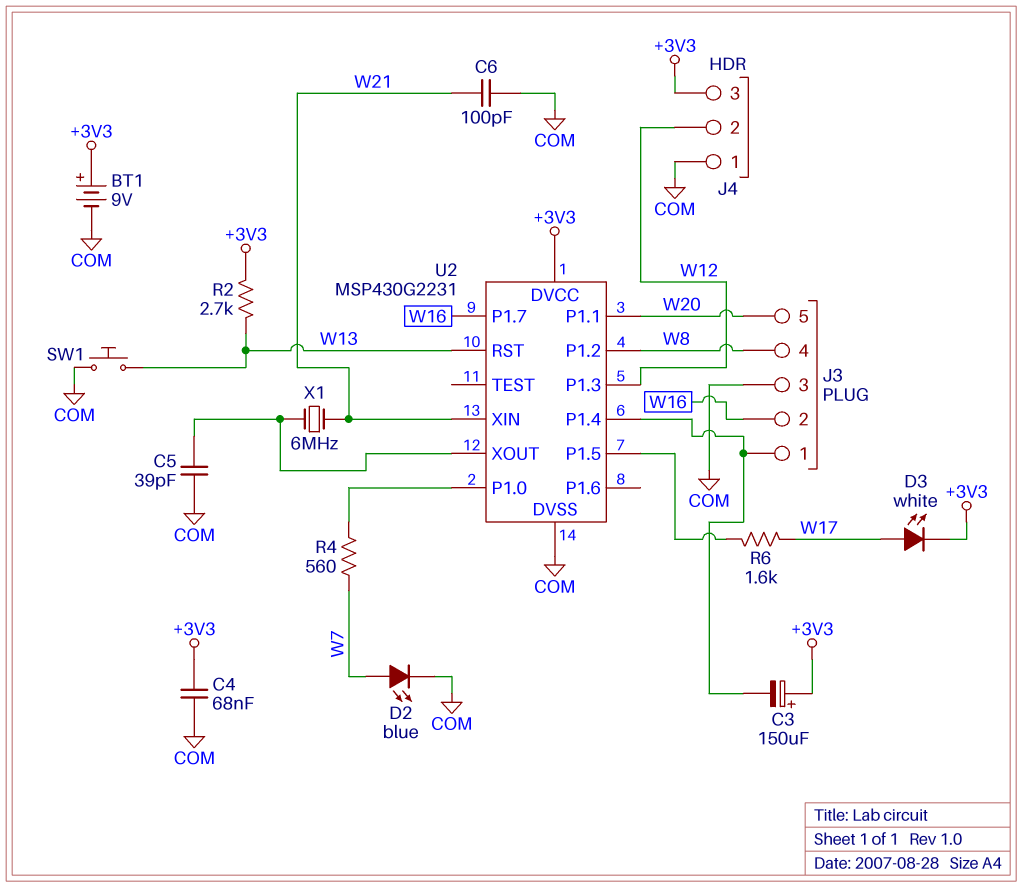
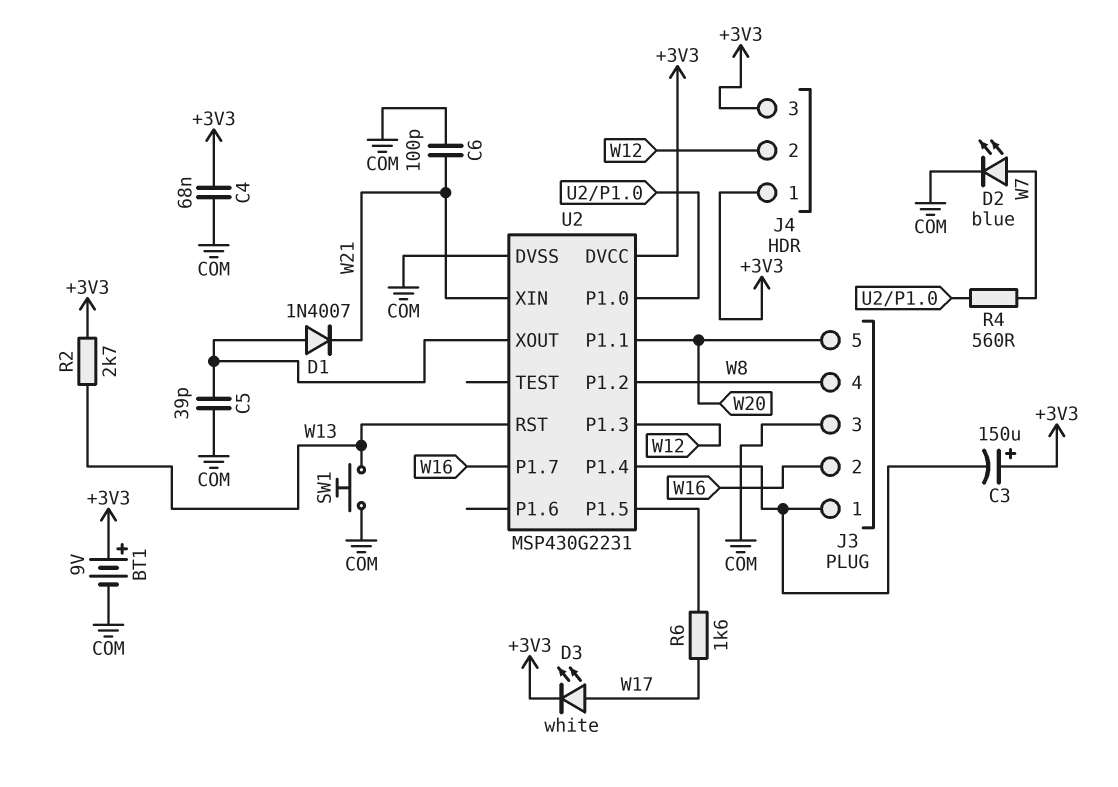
D1: none -> diode 1N4007 (A U2/XOUT, K W21)
J4 pin 1: COM -> +3V3
X1: 6MHz (U2/XOUT, W21) -> none

